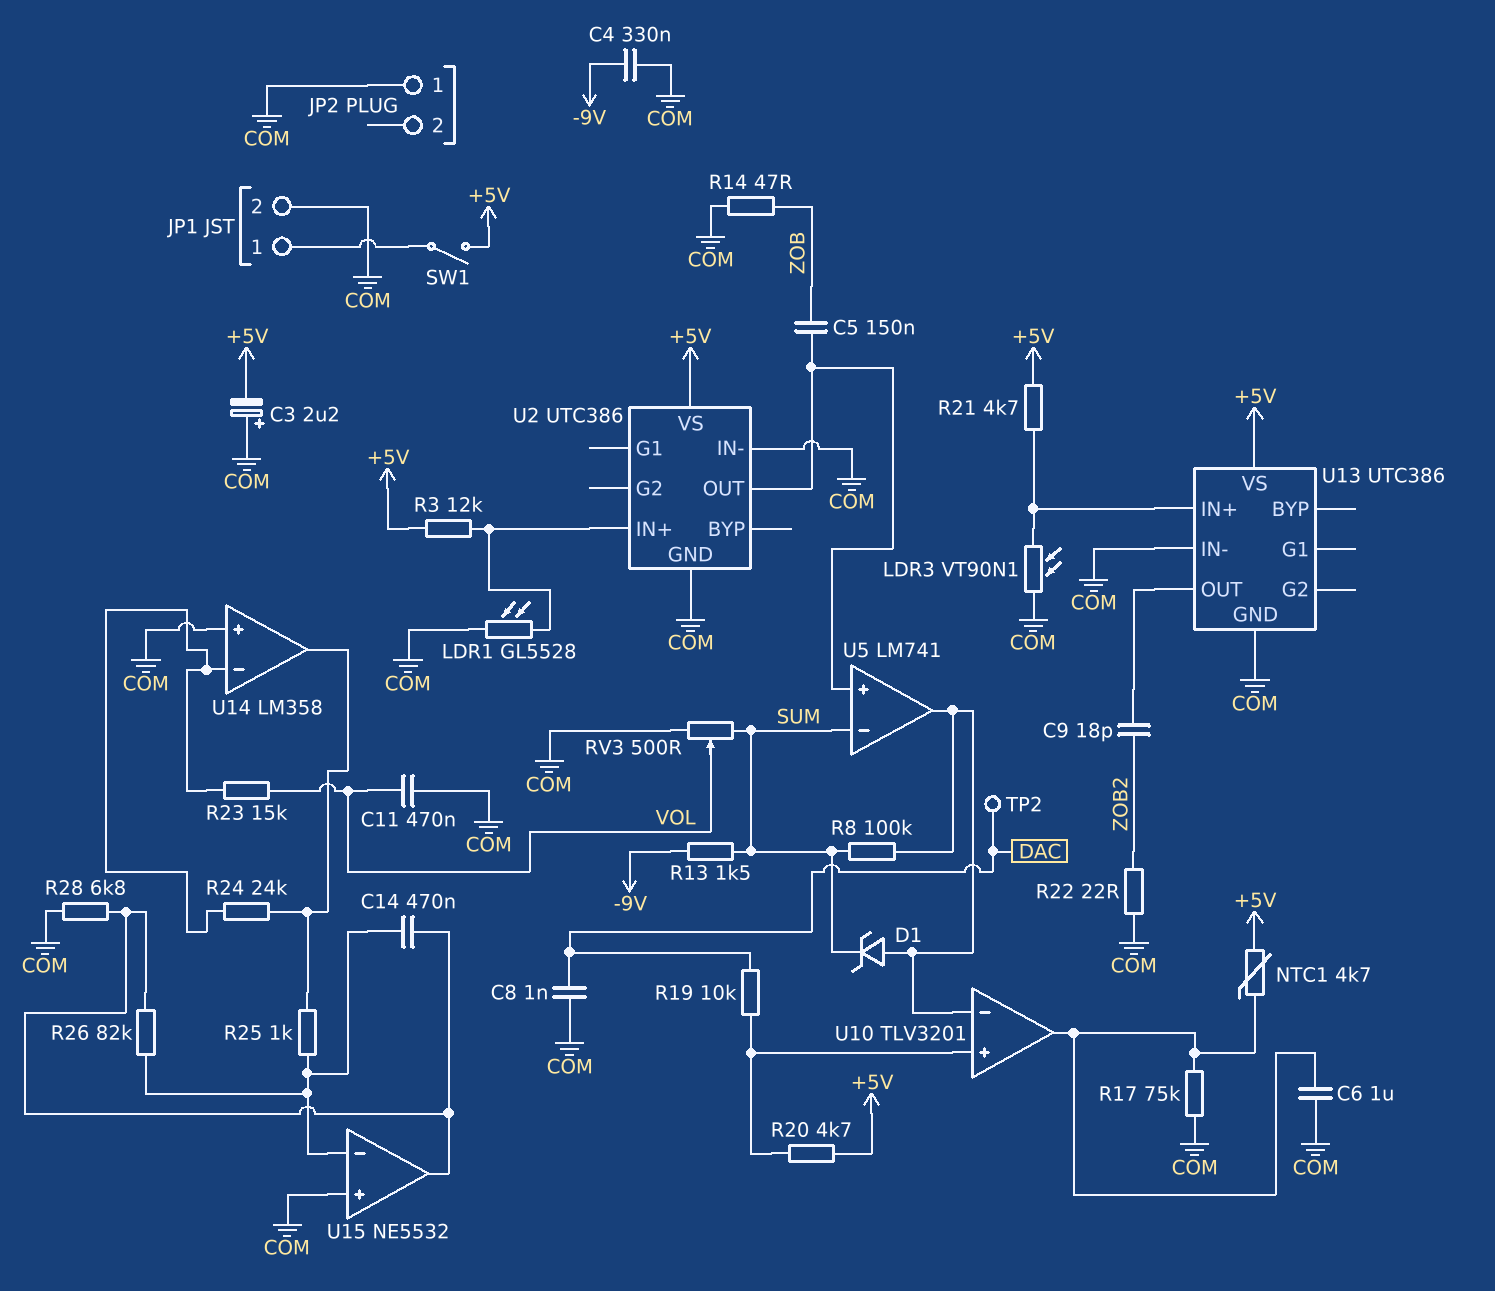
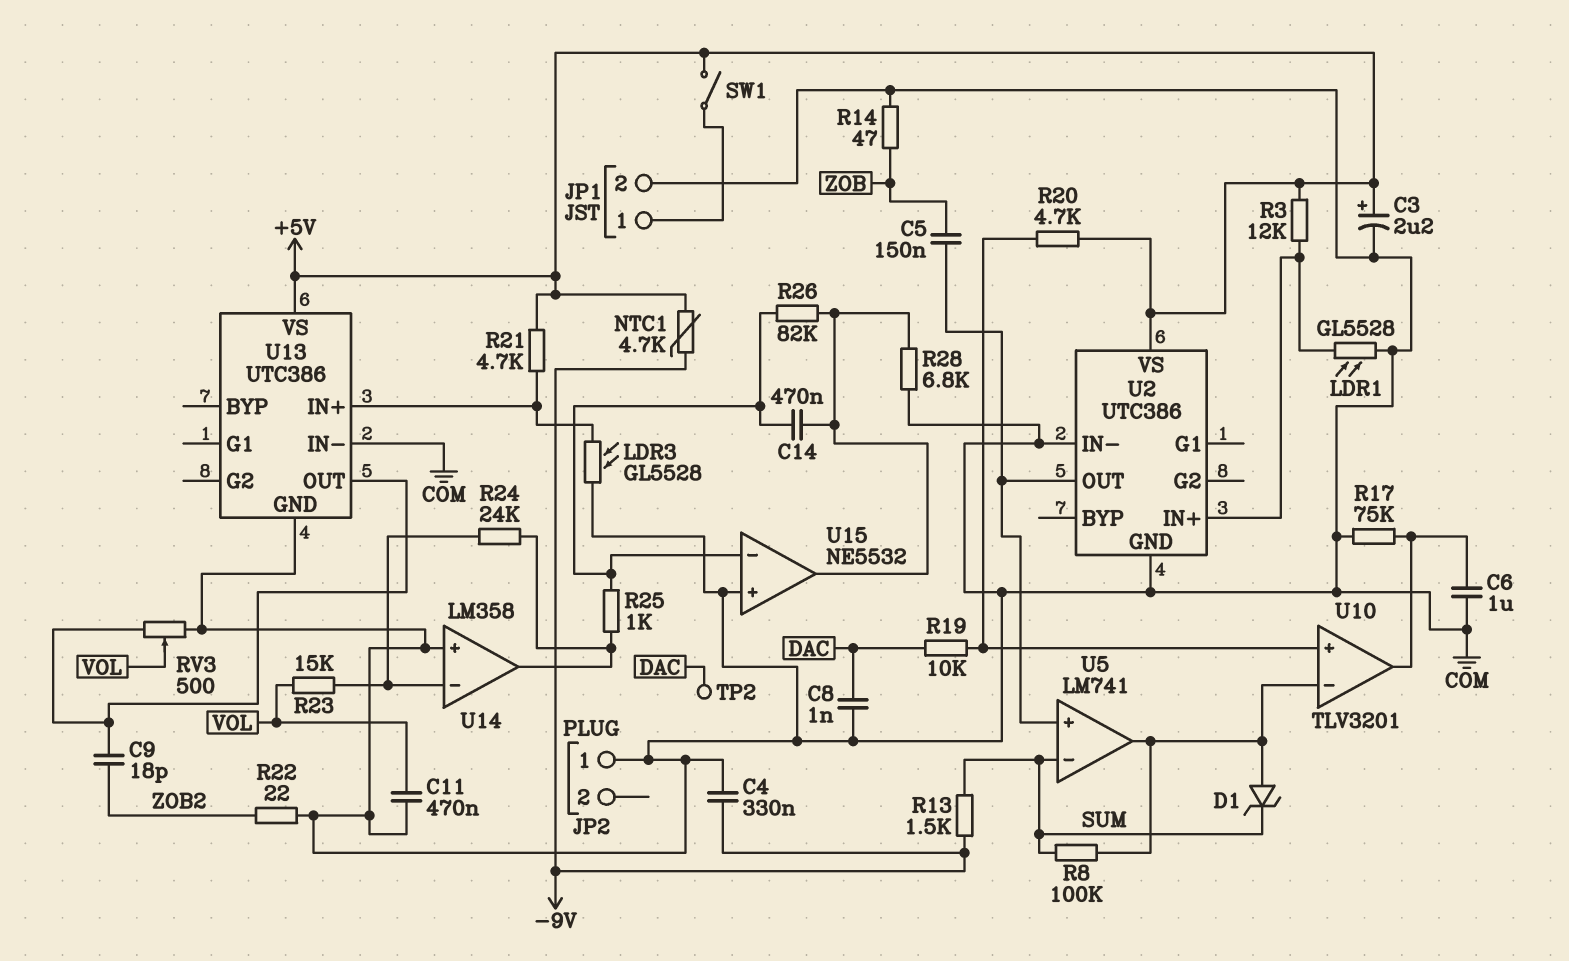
C3: 2.2uF (plus COM, minus +5V) -> 2.2uF (plus +5V, minus COM)
LDR3: VT90N1 (COM, U13/IN+) -> GL5528 (COM, U13/IN+)
NTC1: 4.7k (+5V, U10/out) -> 4.7k (+5V, -9V)
RV3: 500 (COM, SUM, wiper VOL) -> 500 (COM, U13/OUT, wiper VOL)

